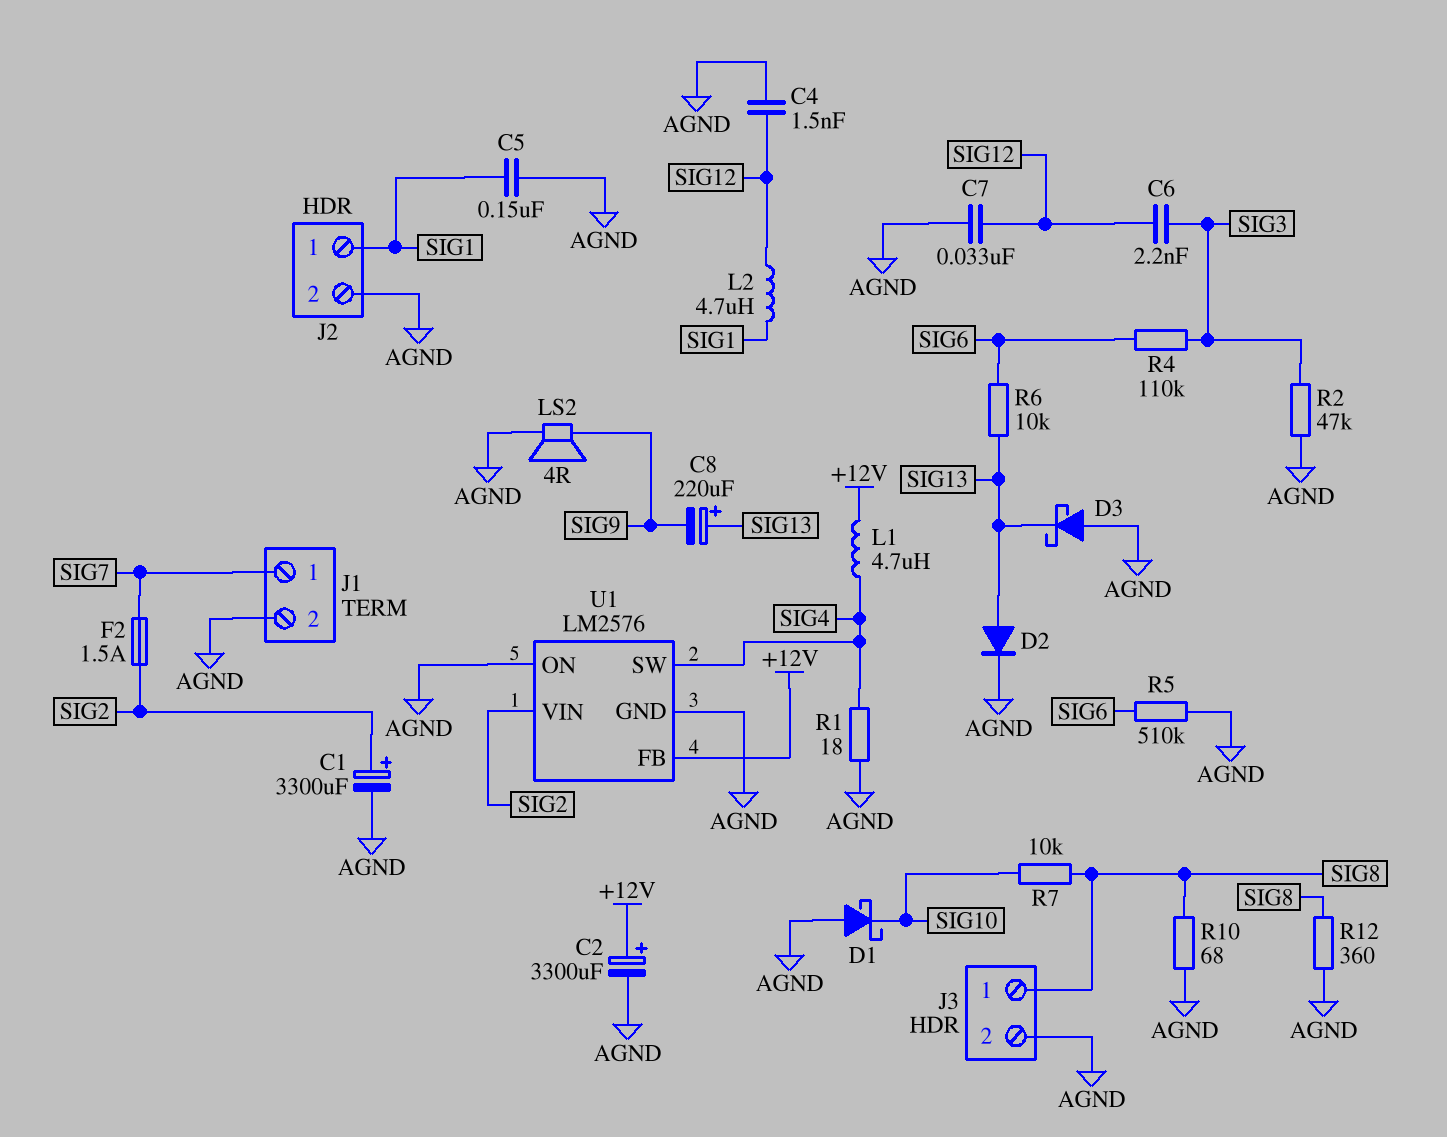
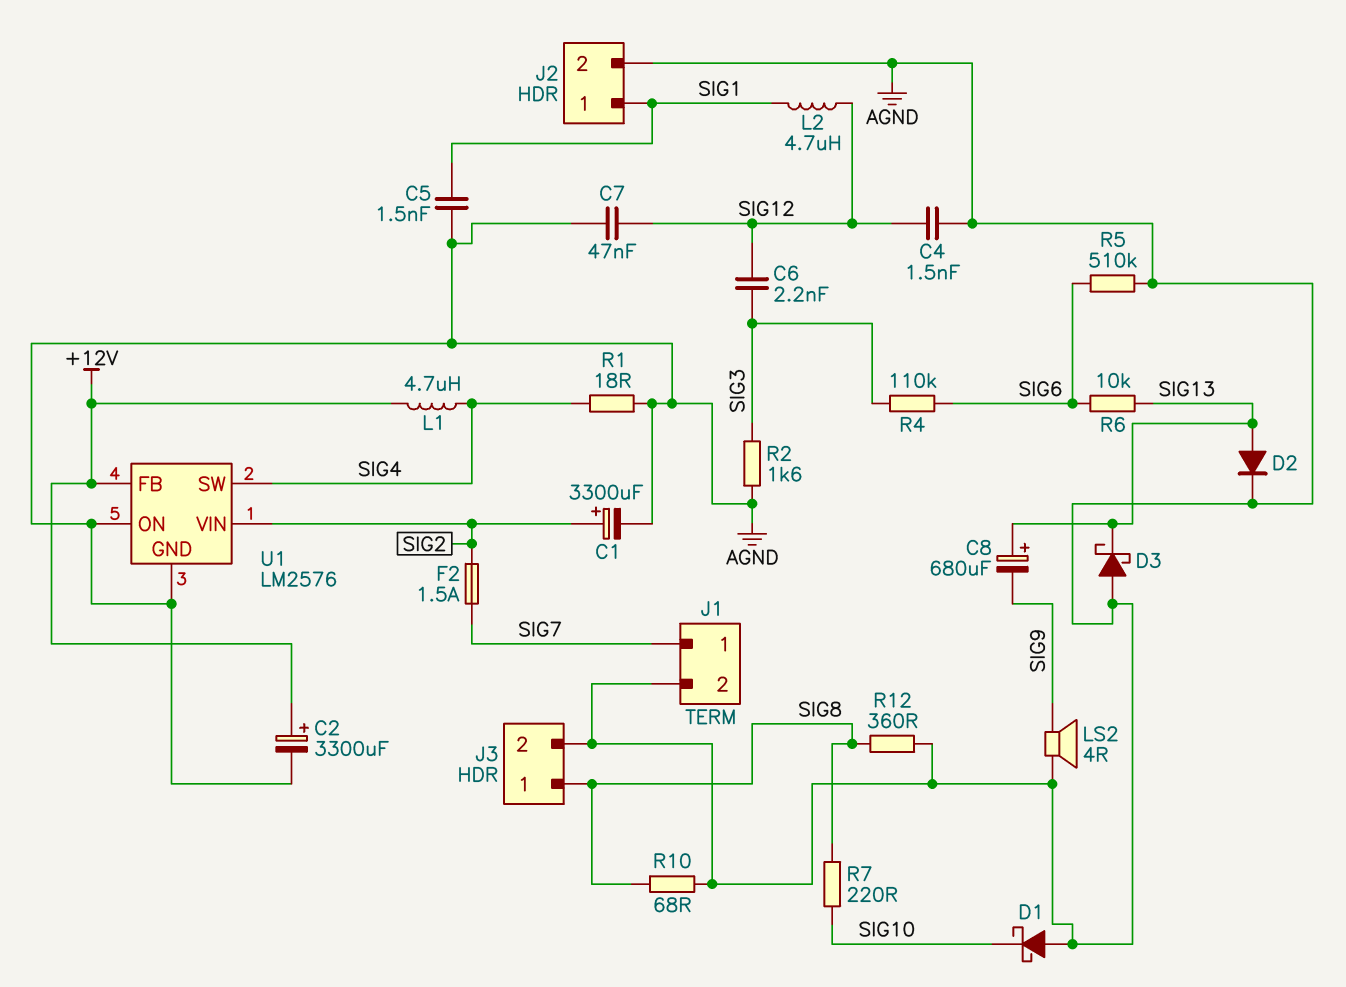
C5: 150nF (AGND, SIG1) -> 1.5nF (AGND, SIG1)
C7: 33nF (AGND, SIG12) -> 47nF (AGND, SIG12)
C8: 220uF (plus SIG13, minus SIG9) -> 680uF (plus SIG13, minus SIG9)
R2: 47k (AGND, SIG3) -> 1.6k (AGND, SIG3)
R7: 10k (SIG8, SIG10) -> 220 (SIG8, SIG10)

